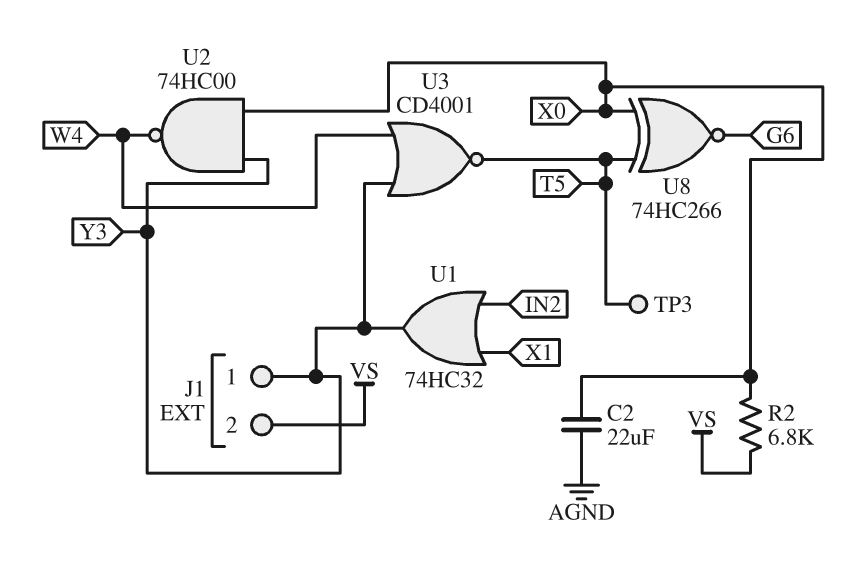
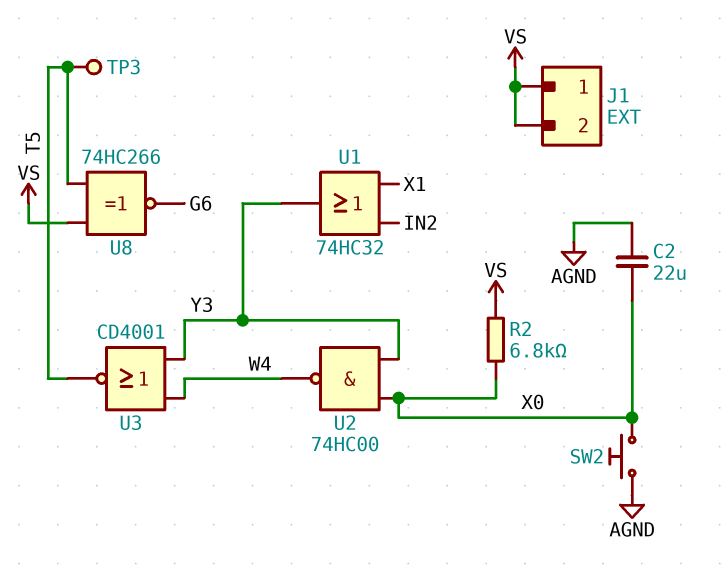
J1 pin 1: Y3 -> VS
SW2: none -> button (AGND, X0)
U8: XNOR 74HC266 (in T5, in X0, out G6) -> XNOR 74HC266 (in T5, in VS, out G6)

